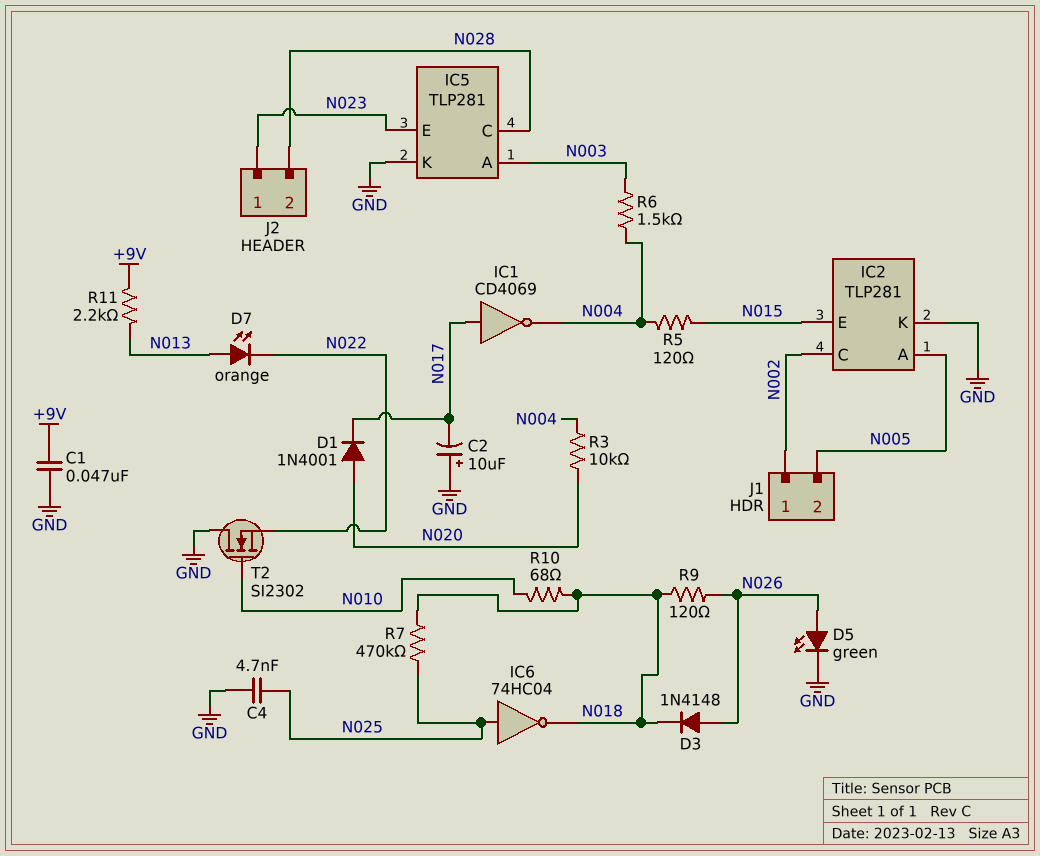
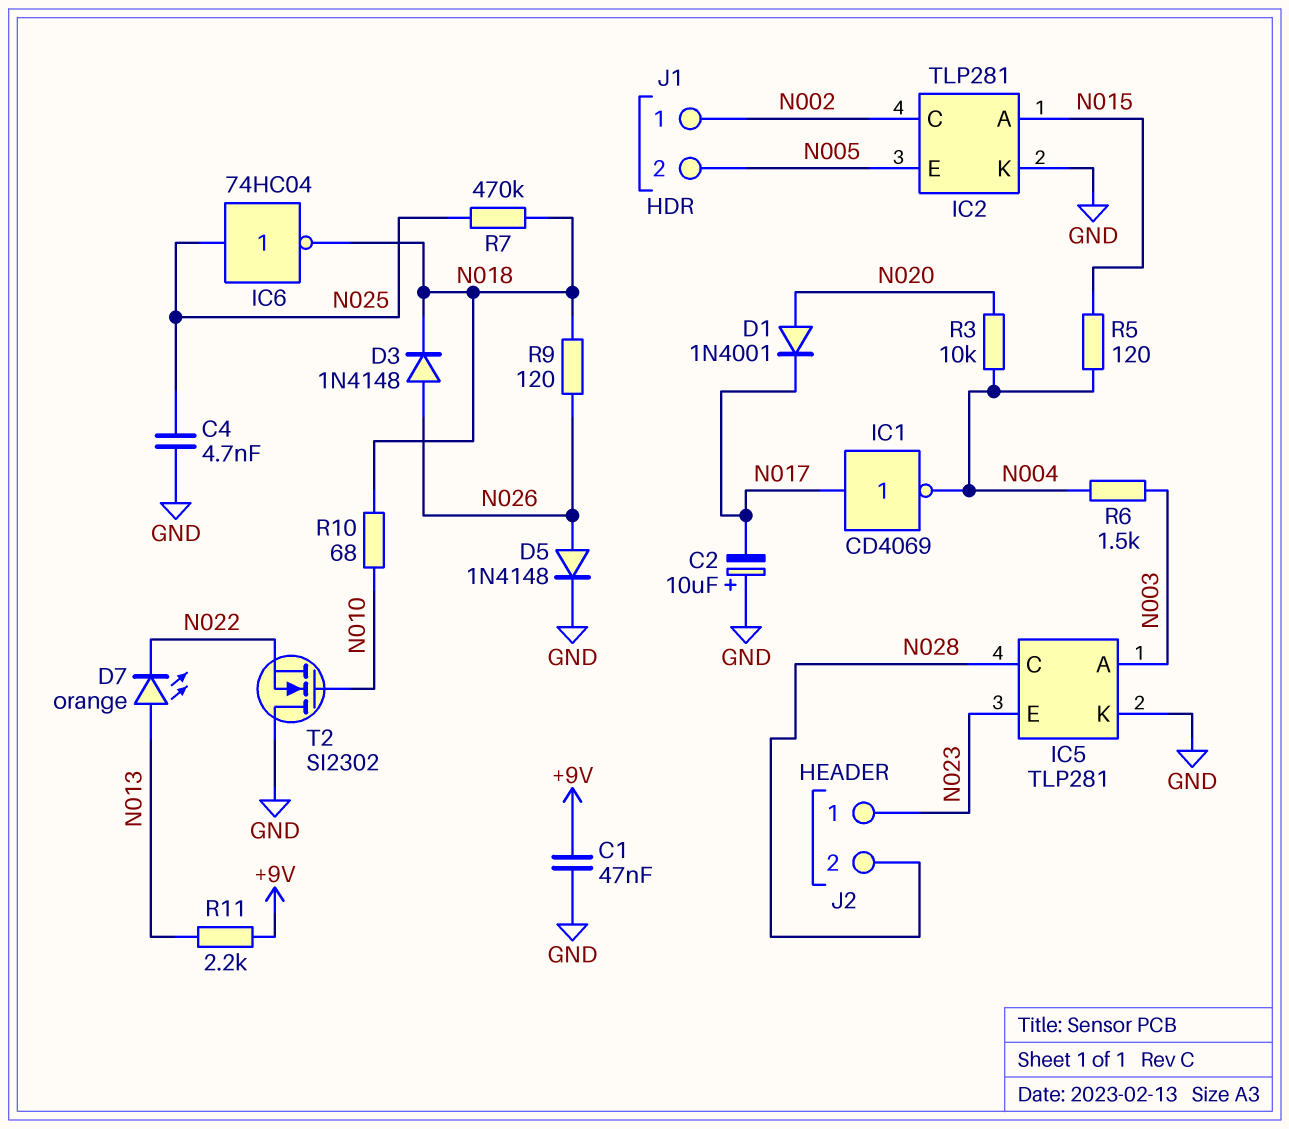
D5: LED green (A N026, K GND) -> diode 1N4148 (A N026, K GND)
IC2 pin A: N005 -> N015
IC2 pin E: N015 -> N005

